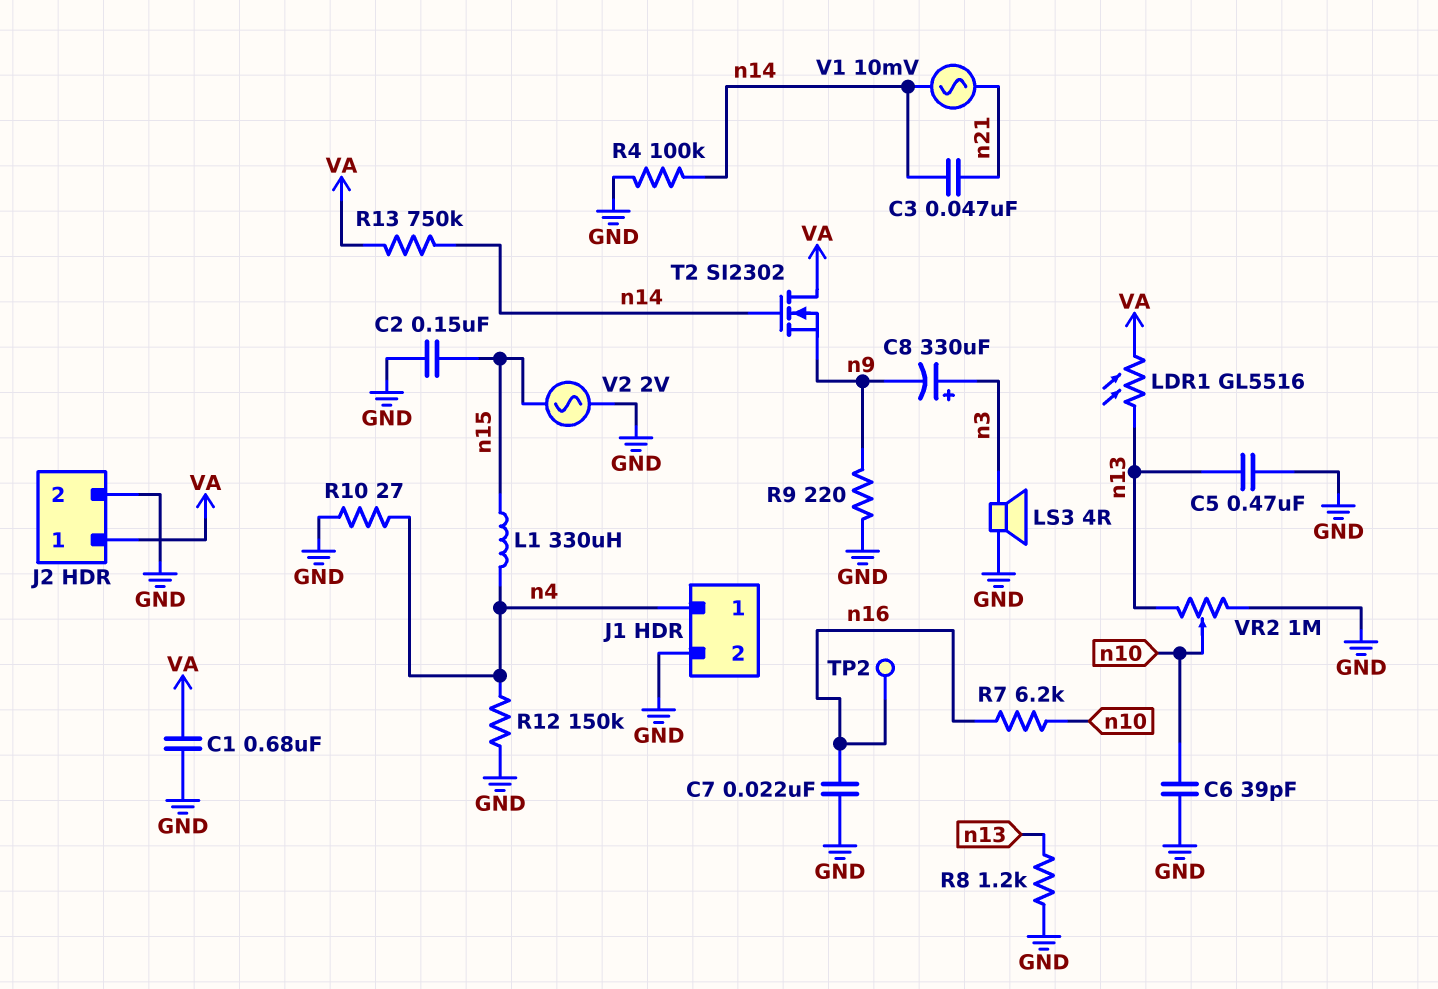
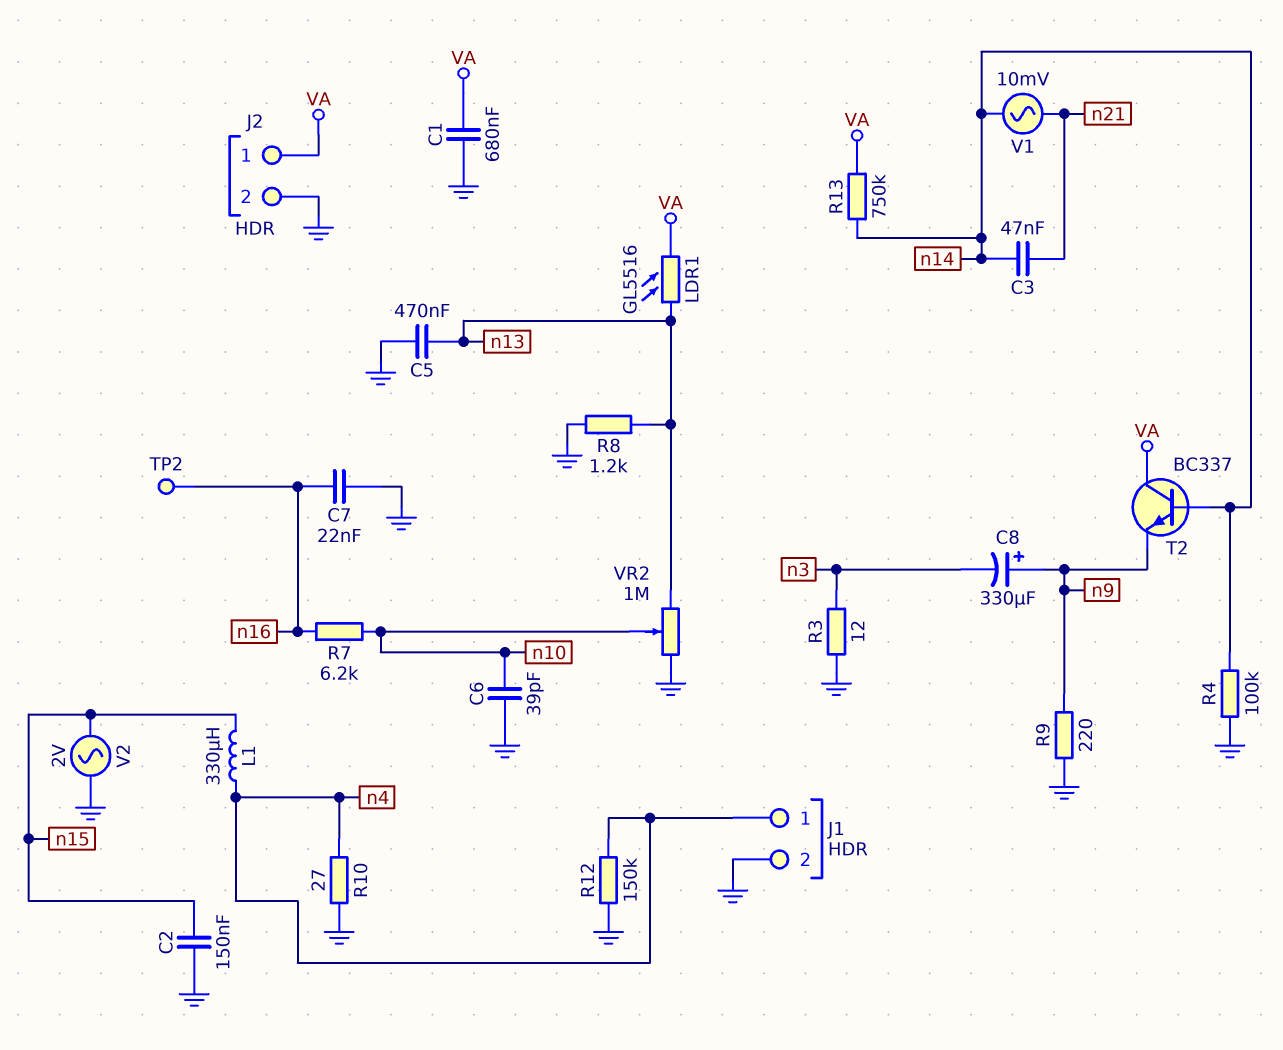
C8: 330uF (plus n3, minus n9) -> 330uF (plus n9, minus n3)
LS3: speaker 4R (GND, n3) -> none
R3: none -> 12 (GND, n3)
T2: NMOS SI2302 (G n14, D VA, S n9) -> NPN BC337 (B n14, C VA, E n9)

